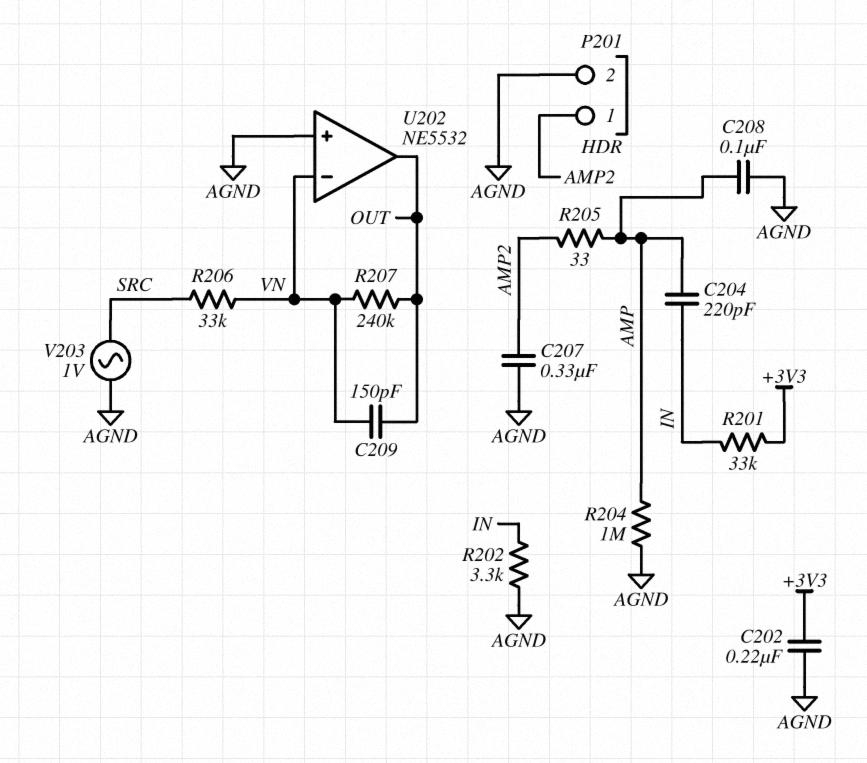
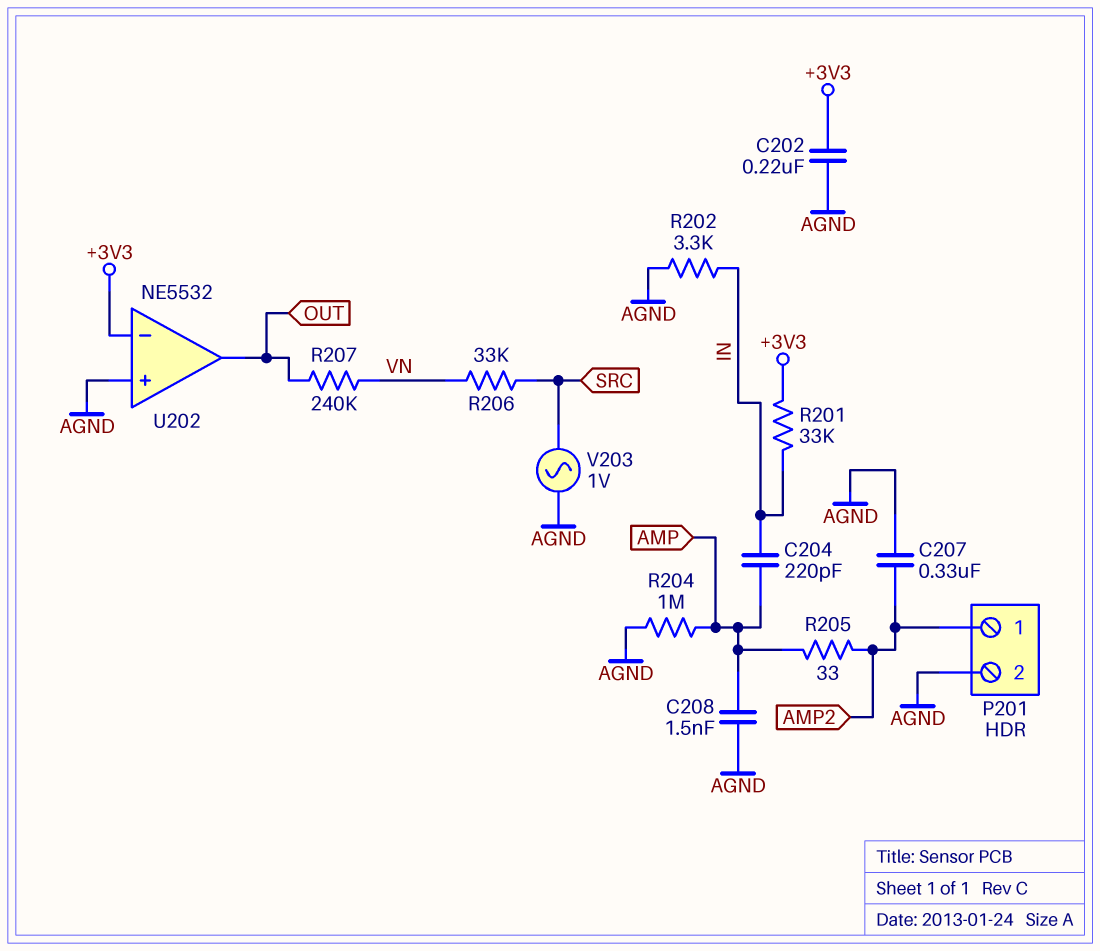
C208: 100nF (AGND, AMP) -> 1.5nF (AGND, AMP)
C209: 150pF (OUT, VN) -> none
U202 pin in-: VN -> +3V3

